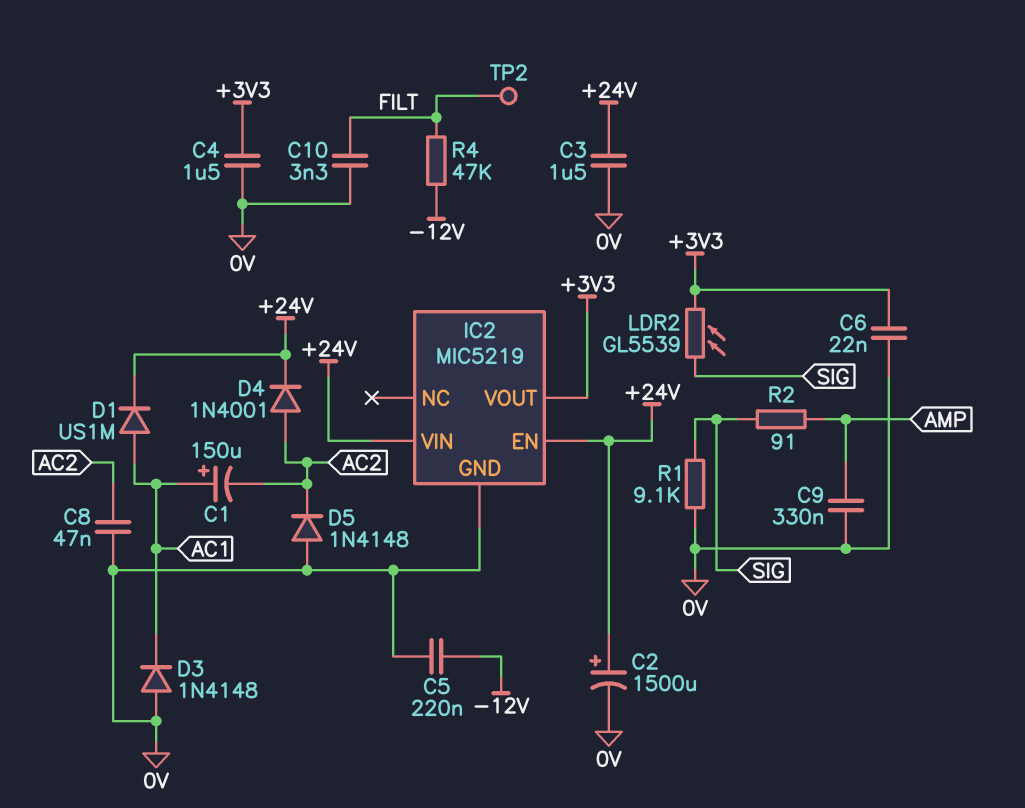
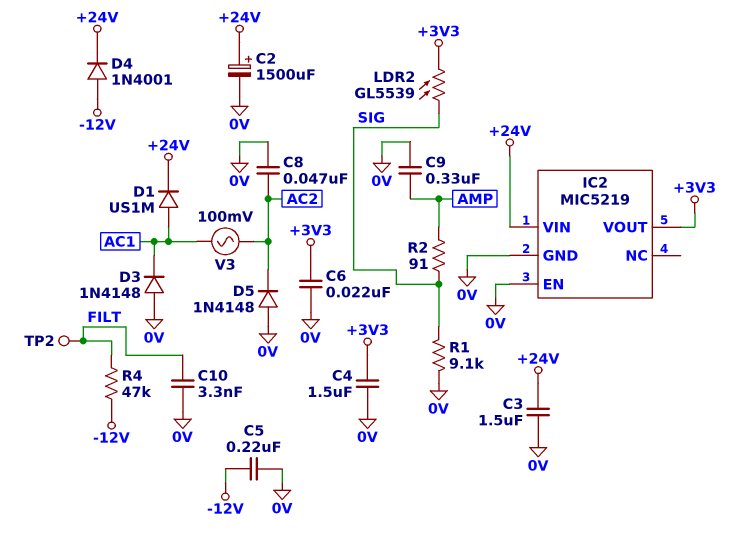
C1: 150uF (plus AC1, minus AC2) -> none
D4: diode 1N4001 (A AC2, K +24V) -> diode 1N4001 (A -12V, K +24V)
IC2 pin EN: +24V -> 0V
V3: none -> AC 100mV (AC1, AC2)

